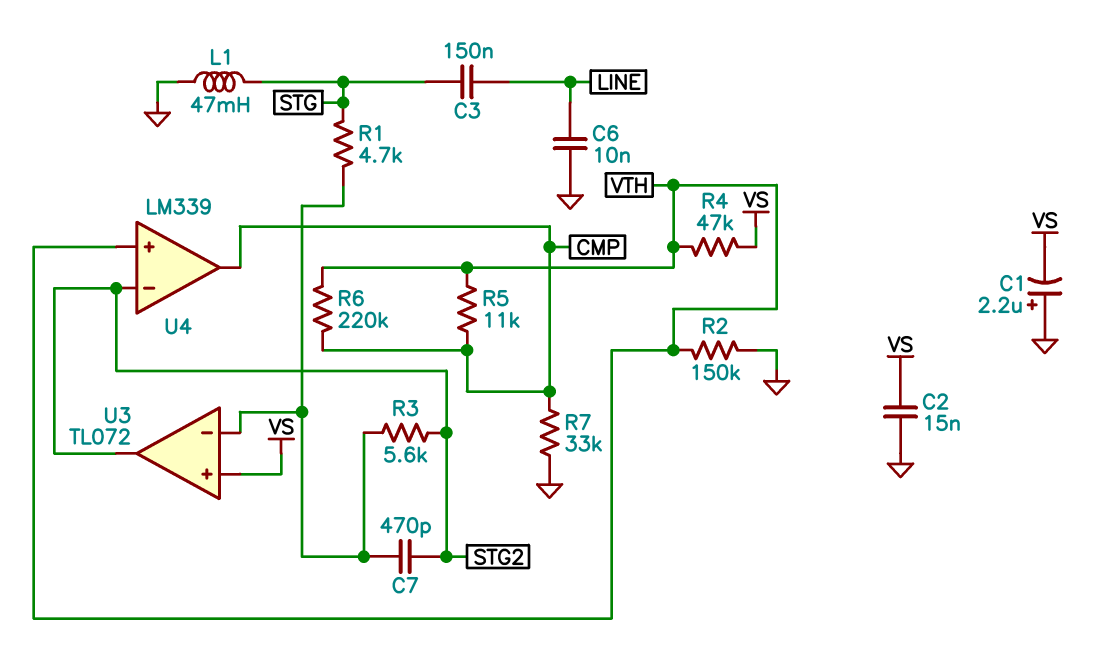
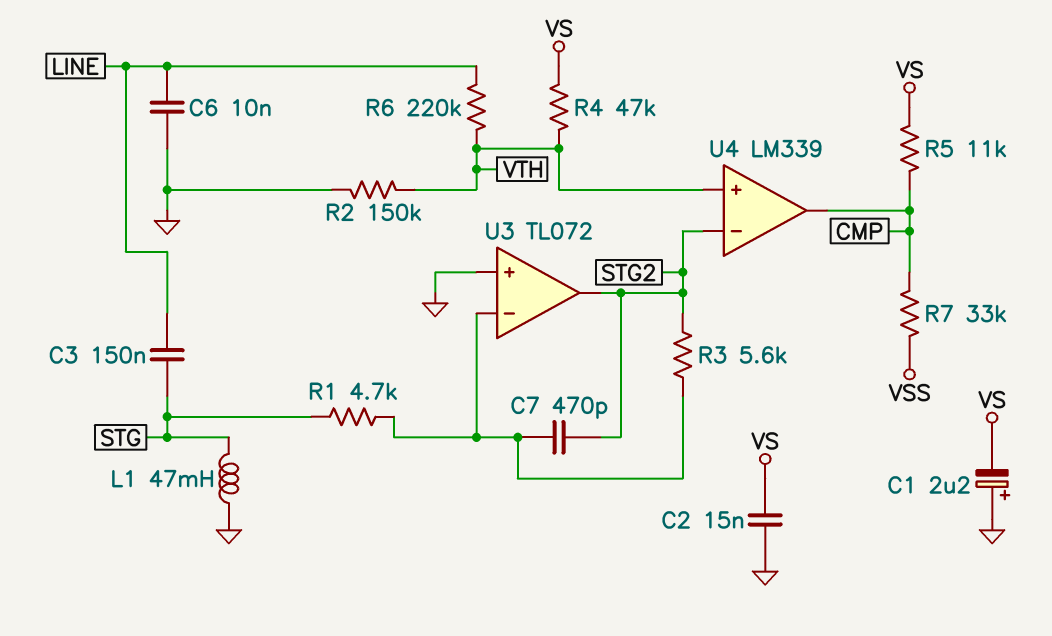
R5: 11k (CMP, VTH) -> 11k (CMP, VS)
R6: 220k (CMP, VTH) -> 220k (LINE, VTH)
R7: 33k (CMP, GND) -> 33k (CMP, VSS)
U3 pin in+: VS -> GND

